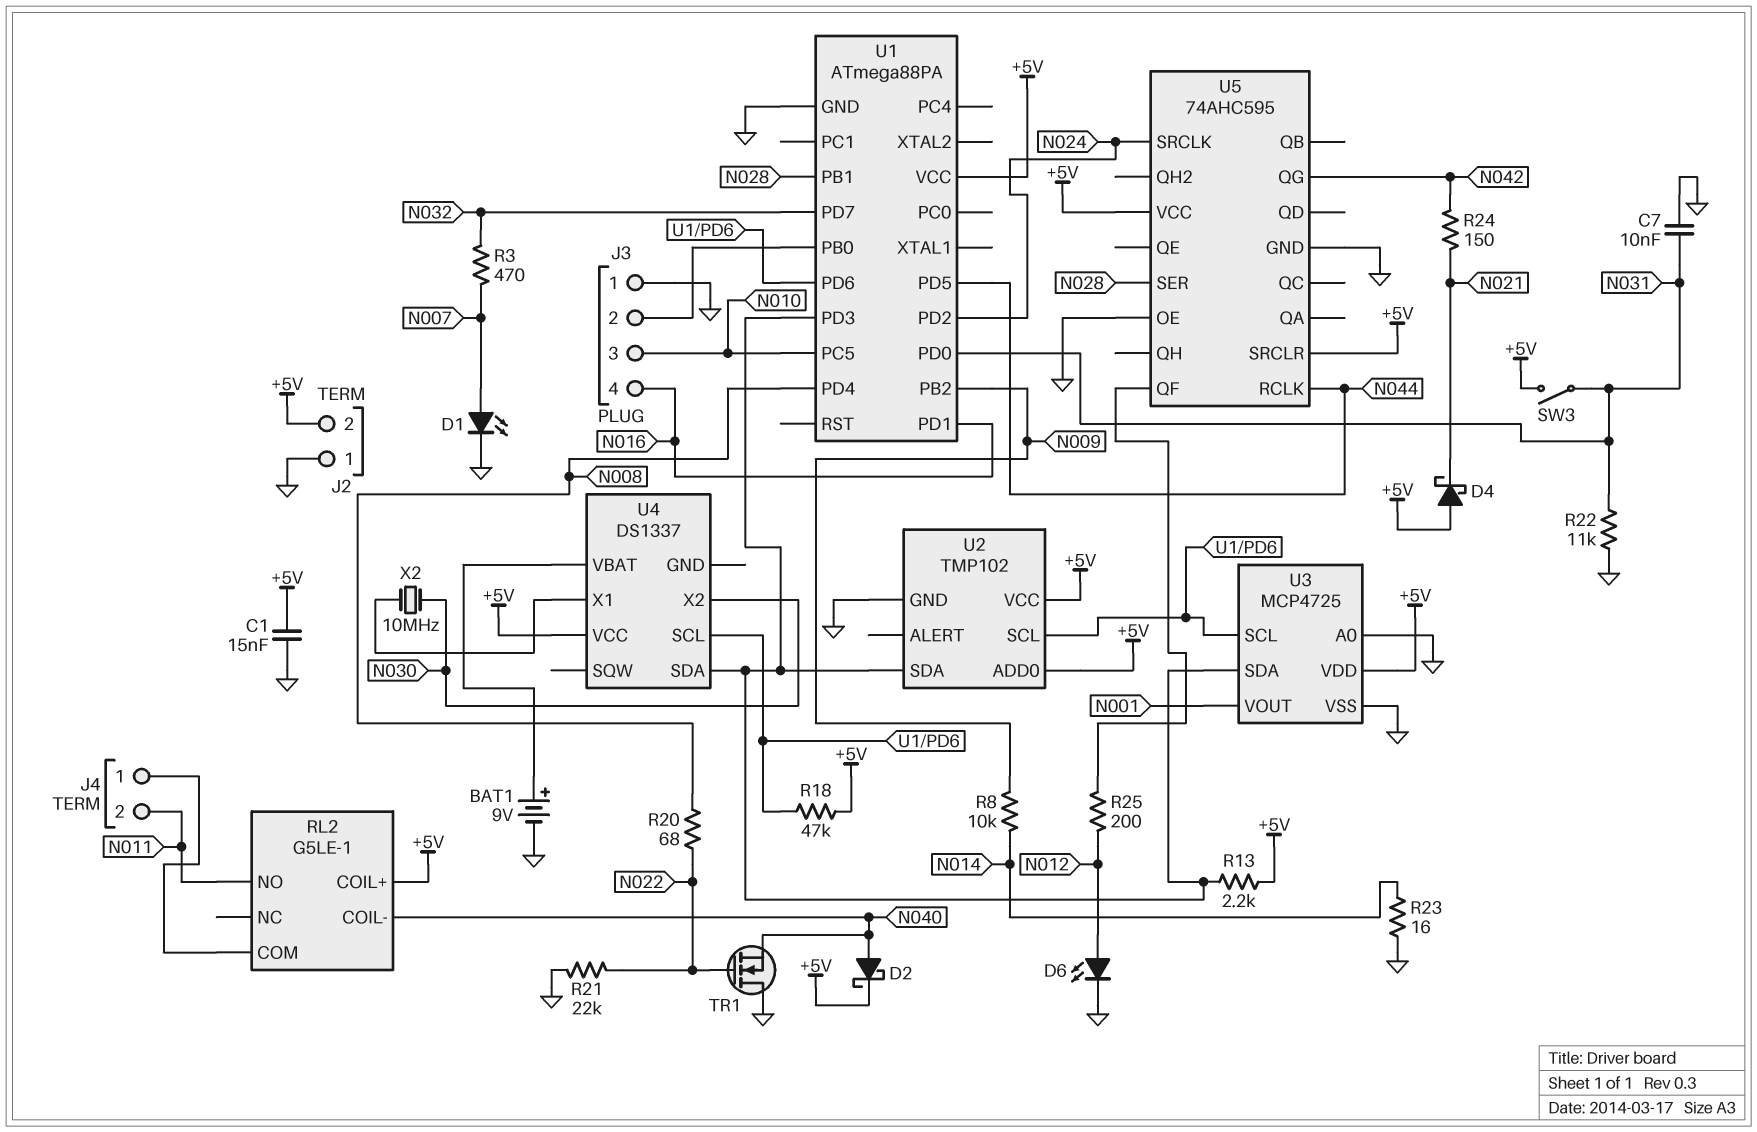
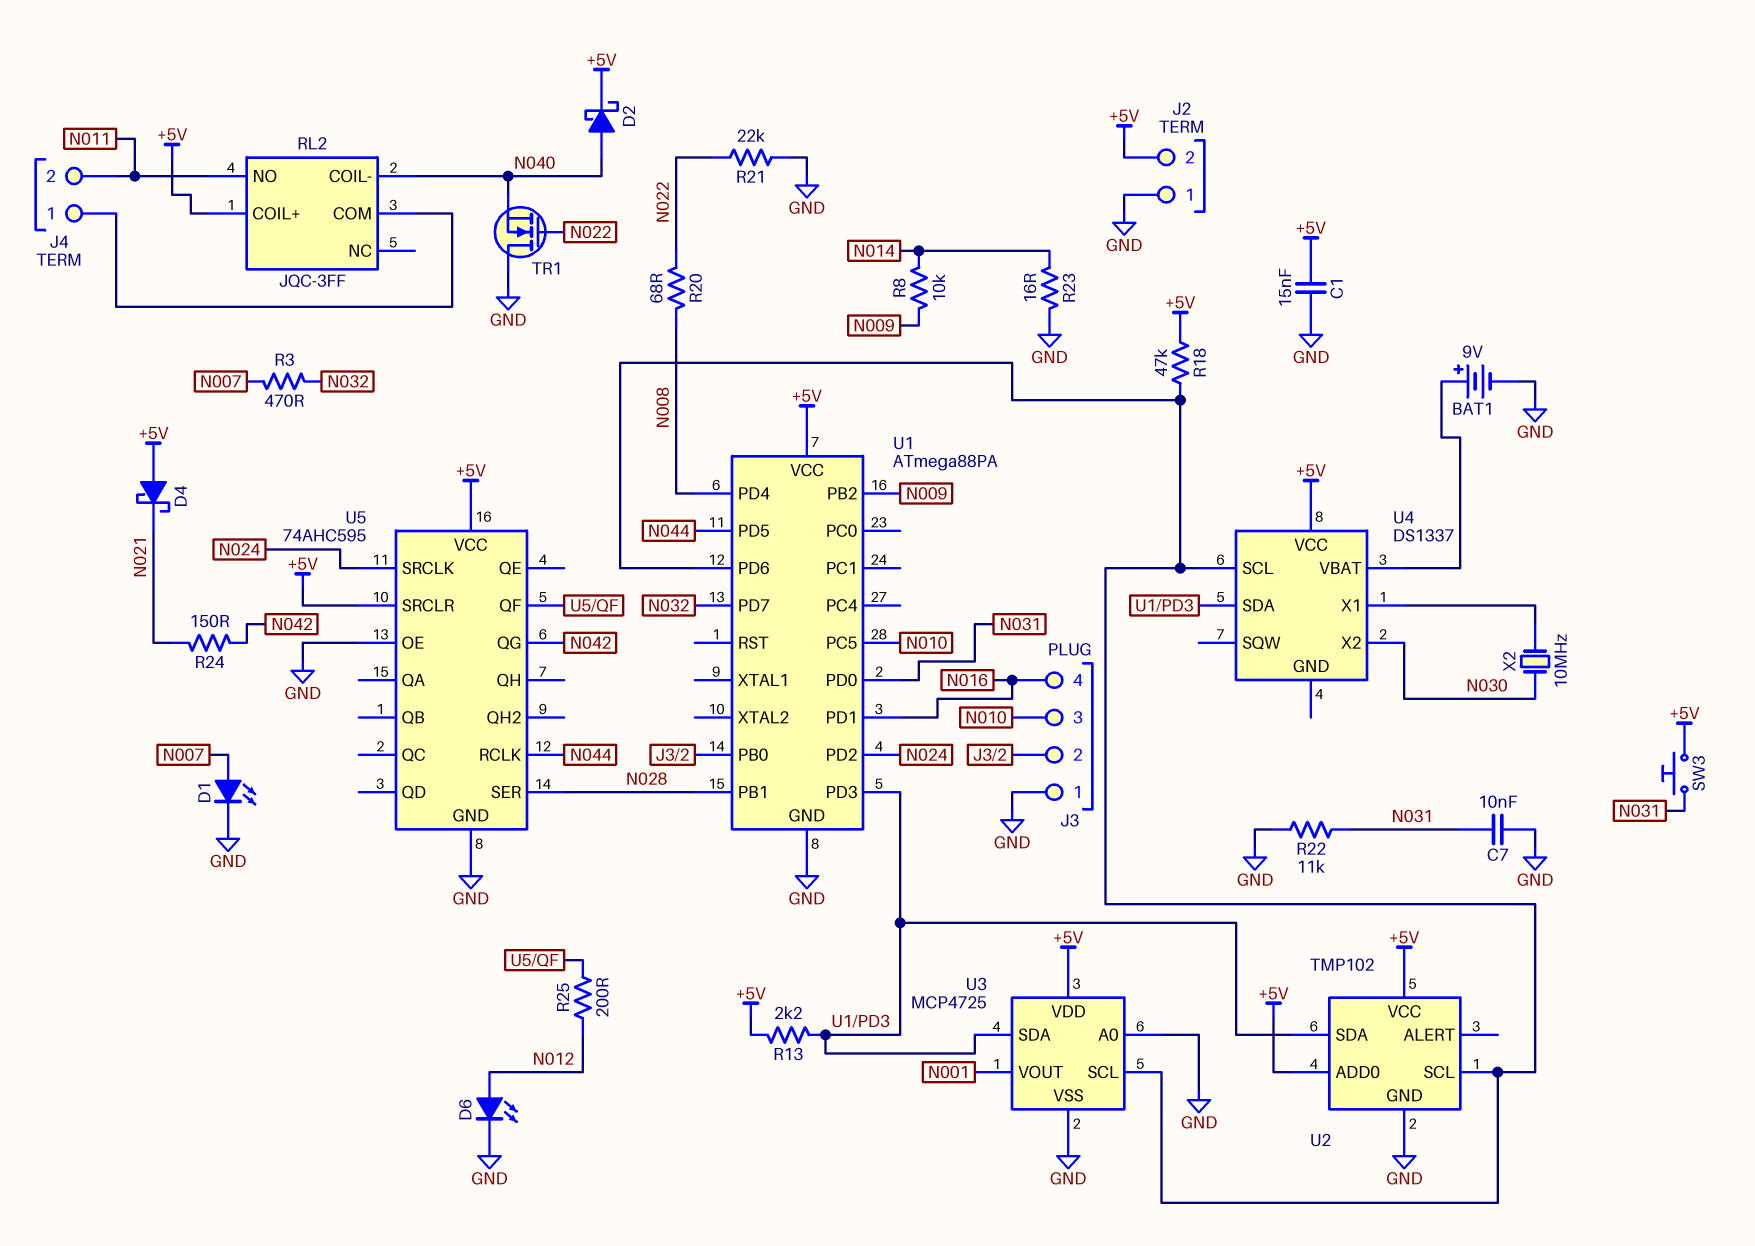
RL2: G5LE-1 -> JQC-3FF
SW3: switch (+5V, N031) -> button (+5V, N031)

